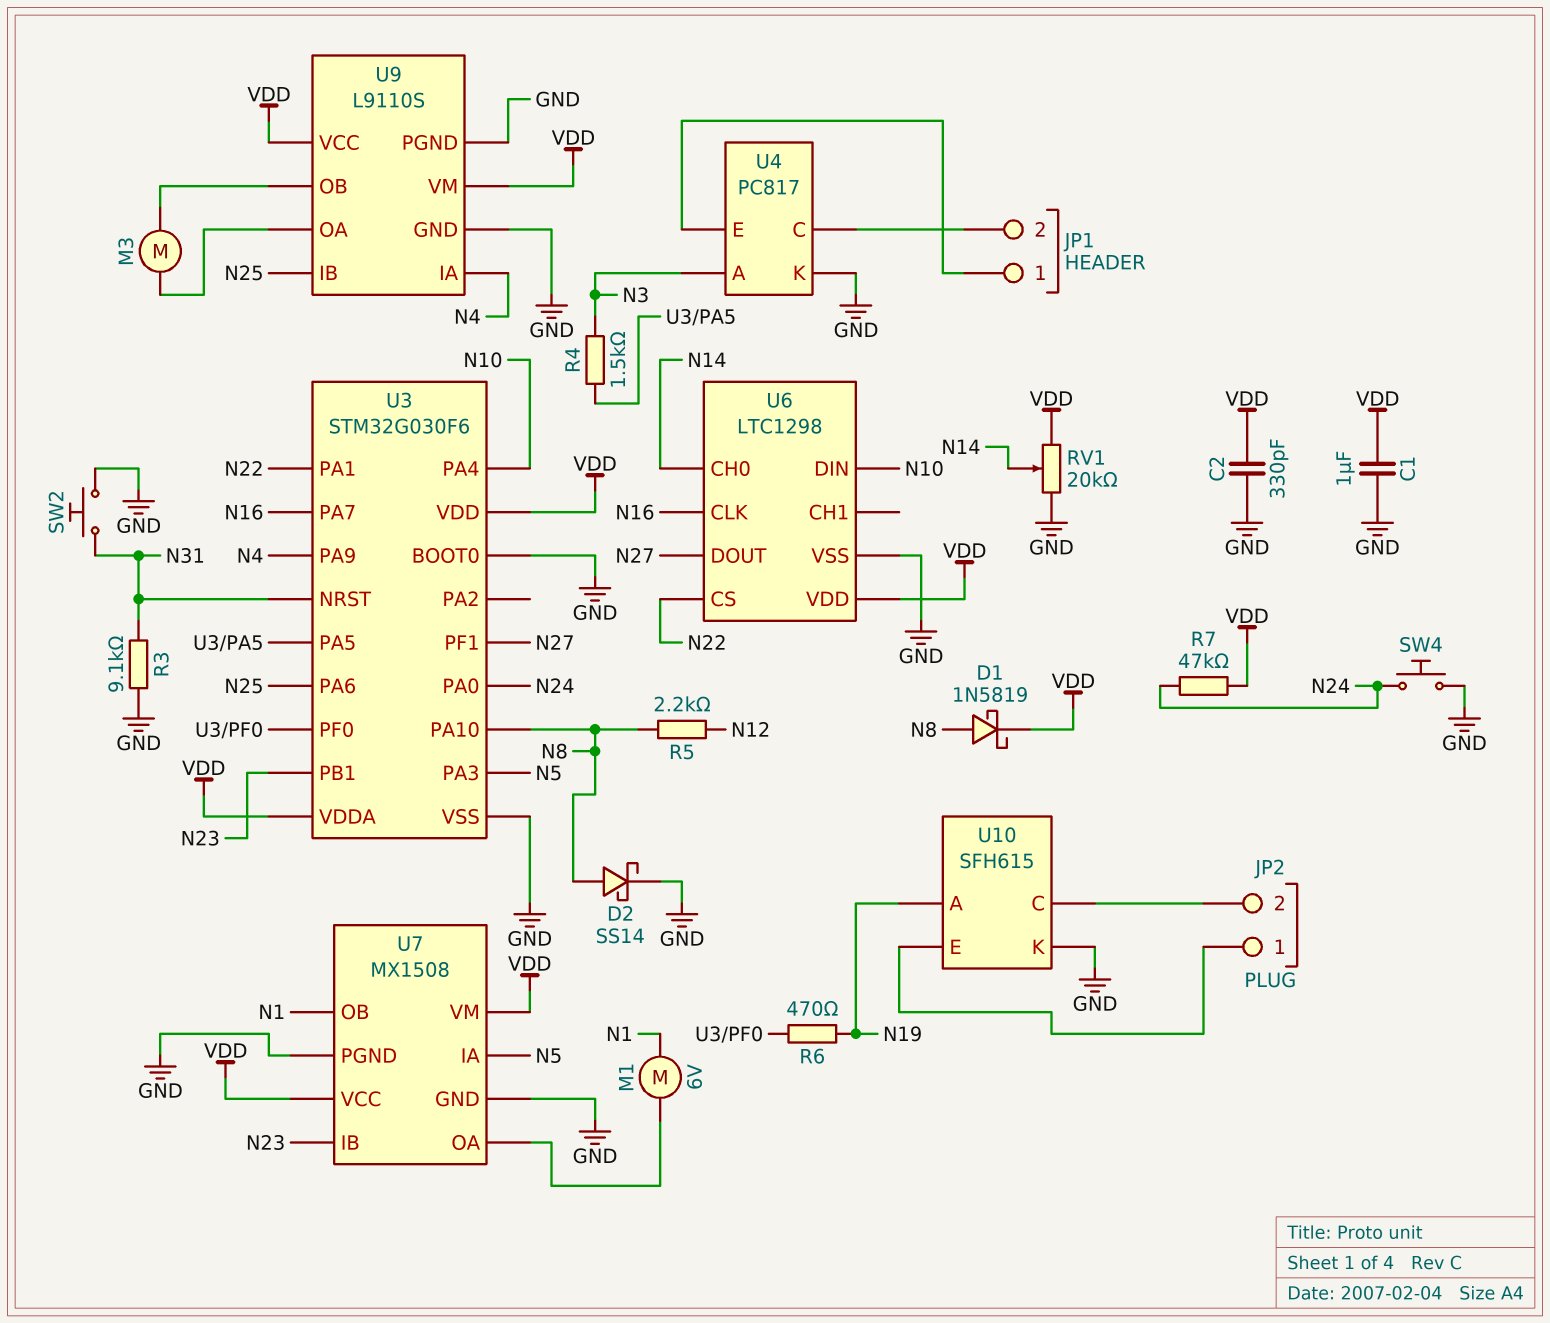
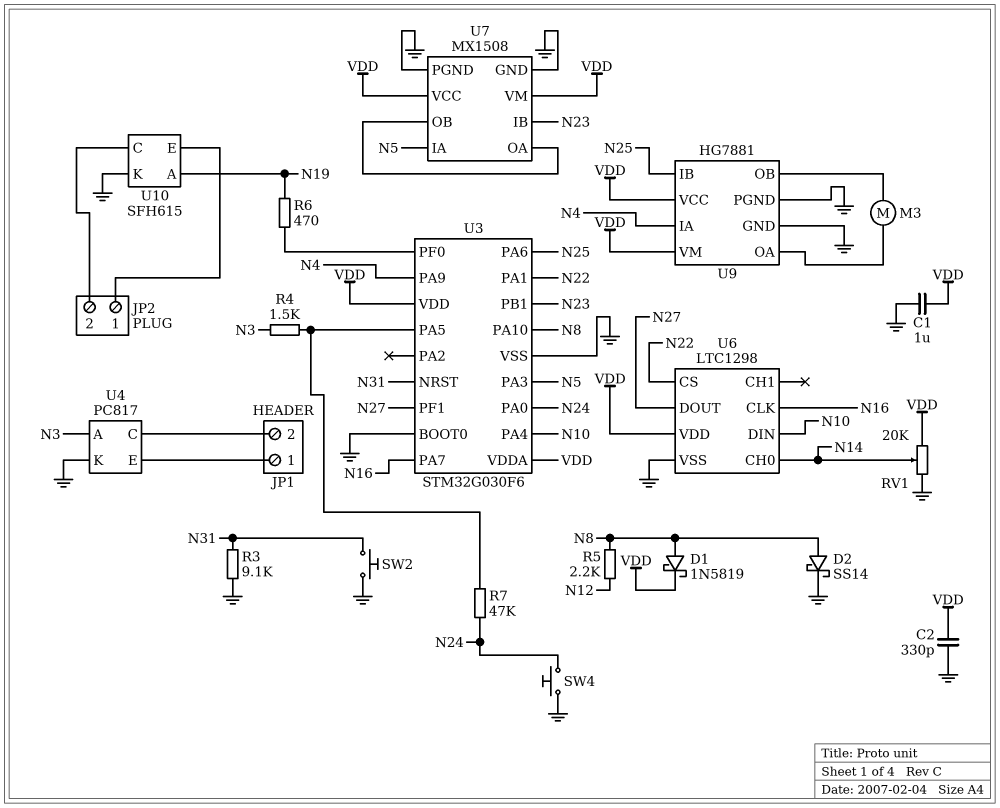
M1: motor 6V (N1, U7/OA) -> none
R7: 47k (N24, VDD) -> 47k (N24, U3/PA5)
U7 pin OB: N1 -> U7/OA
U9: L9110S -> HG7881

